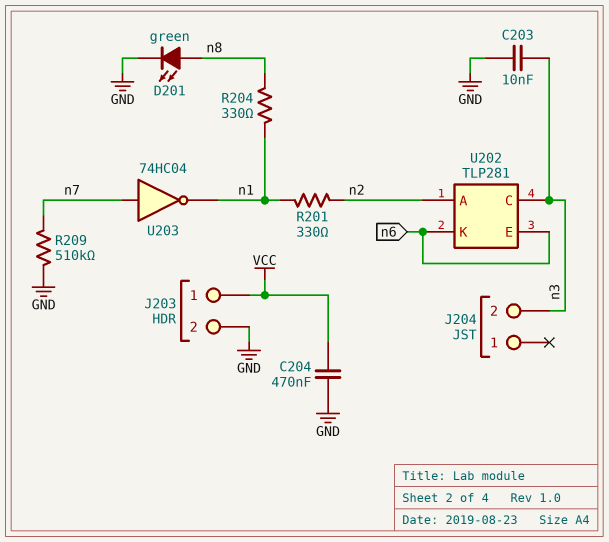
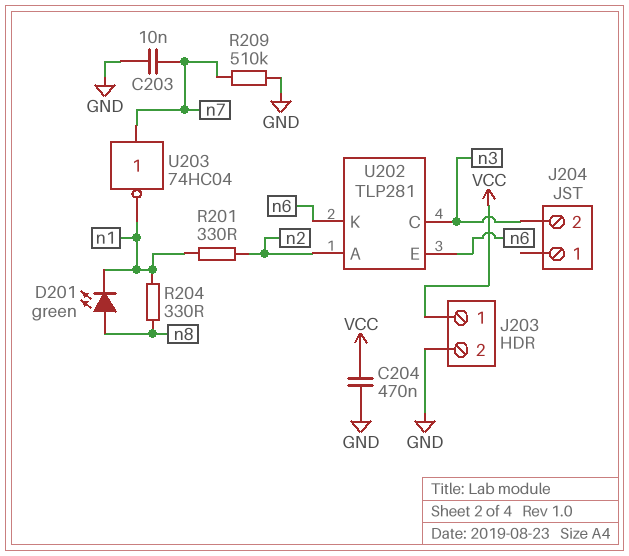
C203: 10nF (GND, n3) -> 10nF (GND, n7)
D201: LED green (A n8, K GND) -> LED green (A n8, K n1)

